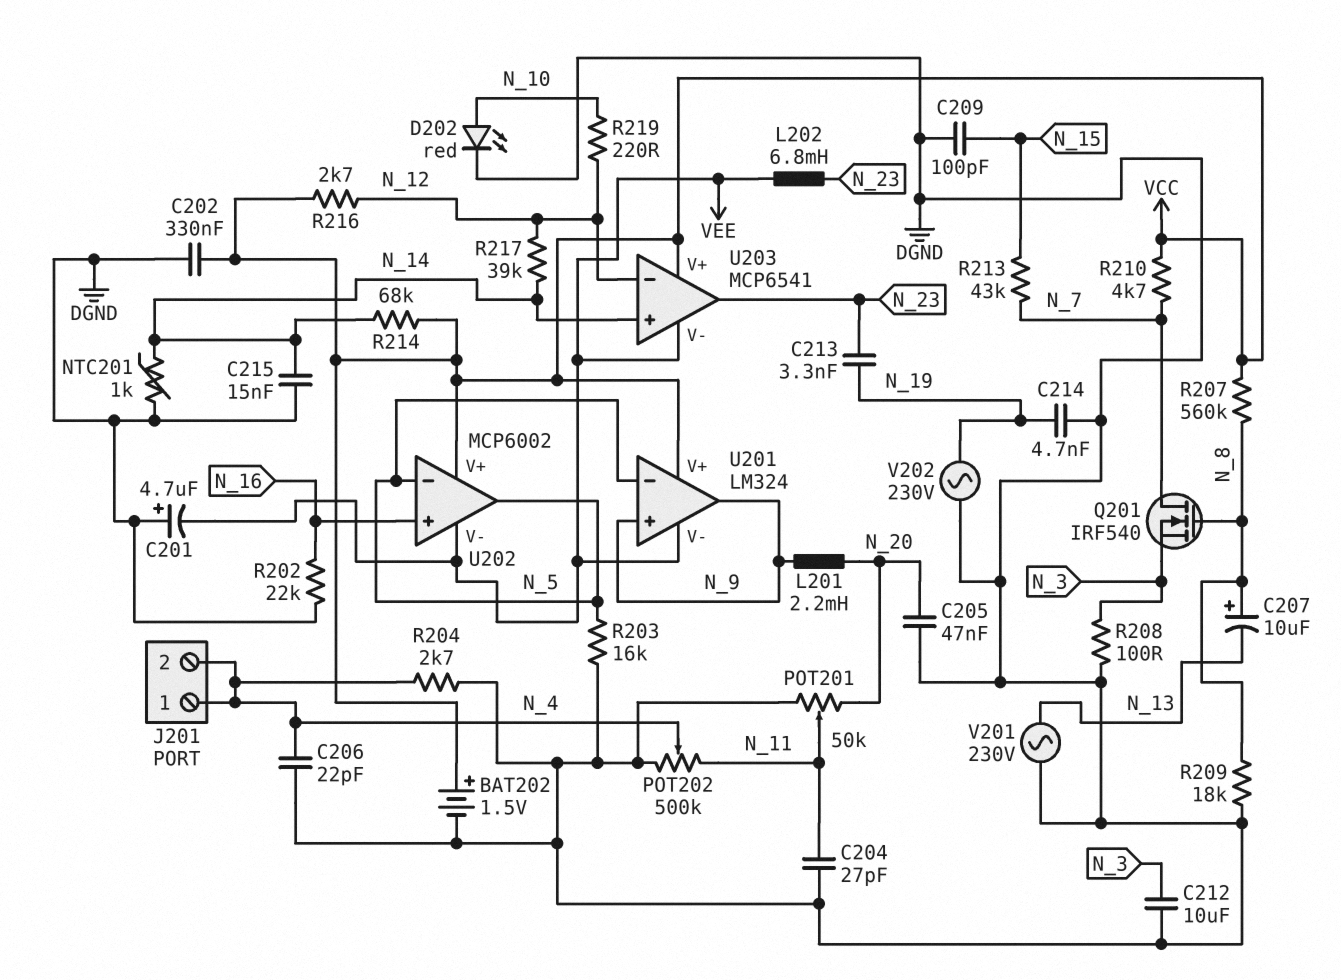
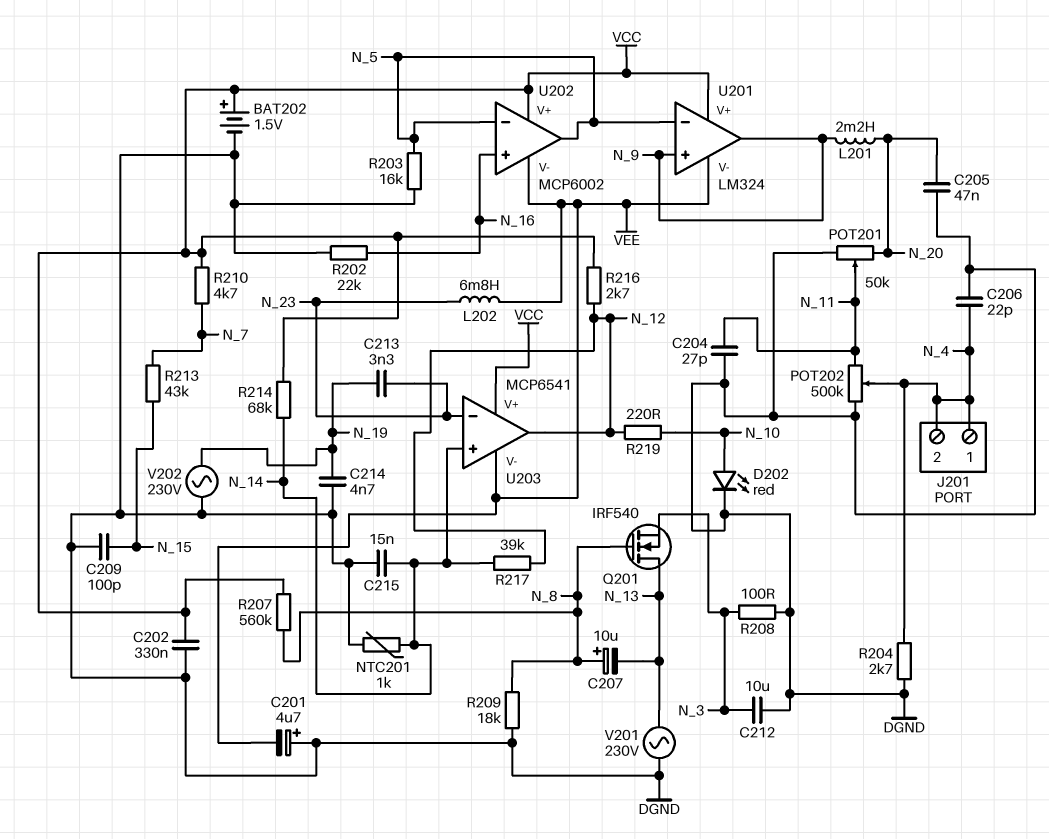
Q201: NMOS IRF540 (G N_8, D N_7, S N_3) -> NMOS IRF540 (G N_8, D N_13, S N_3)
U203 pin in-: N_12 -> N_23
U203 pin out: N_23 -> N_12

